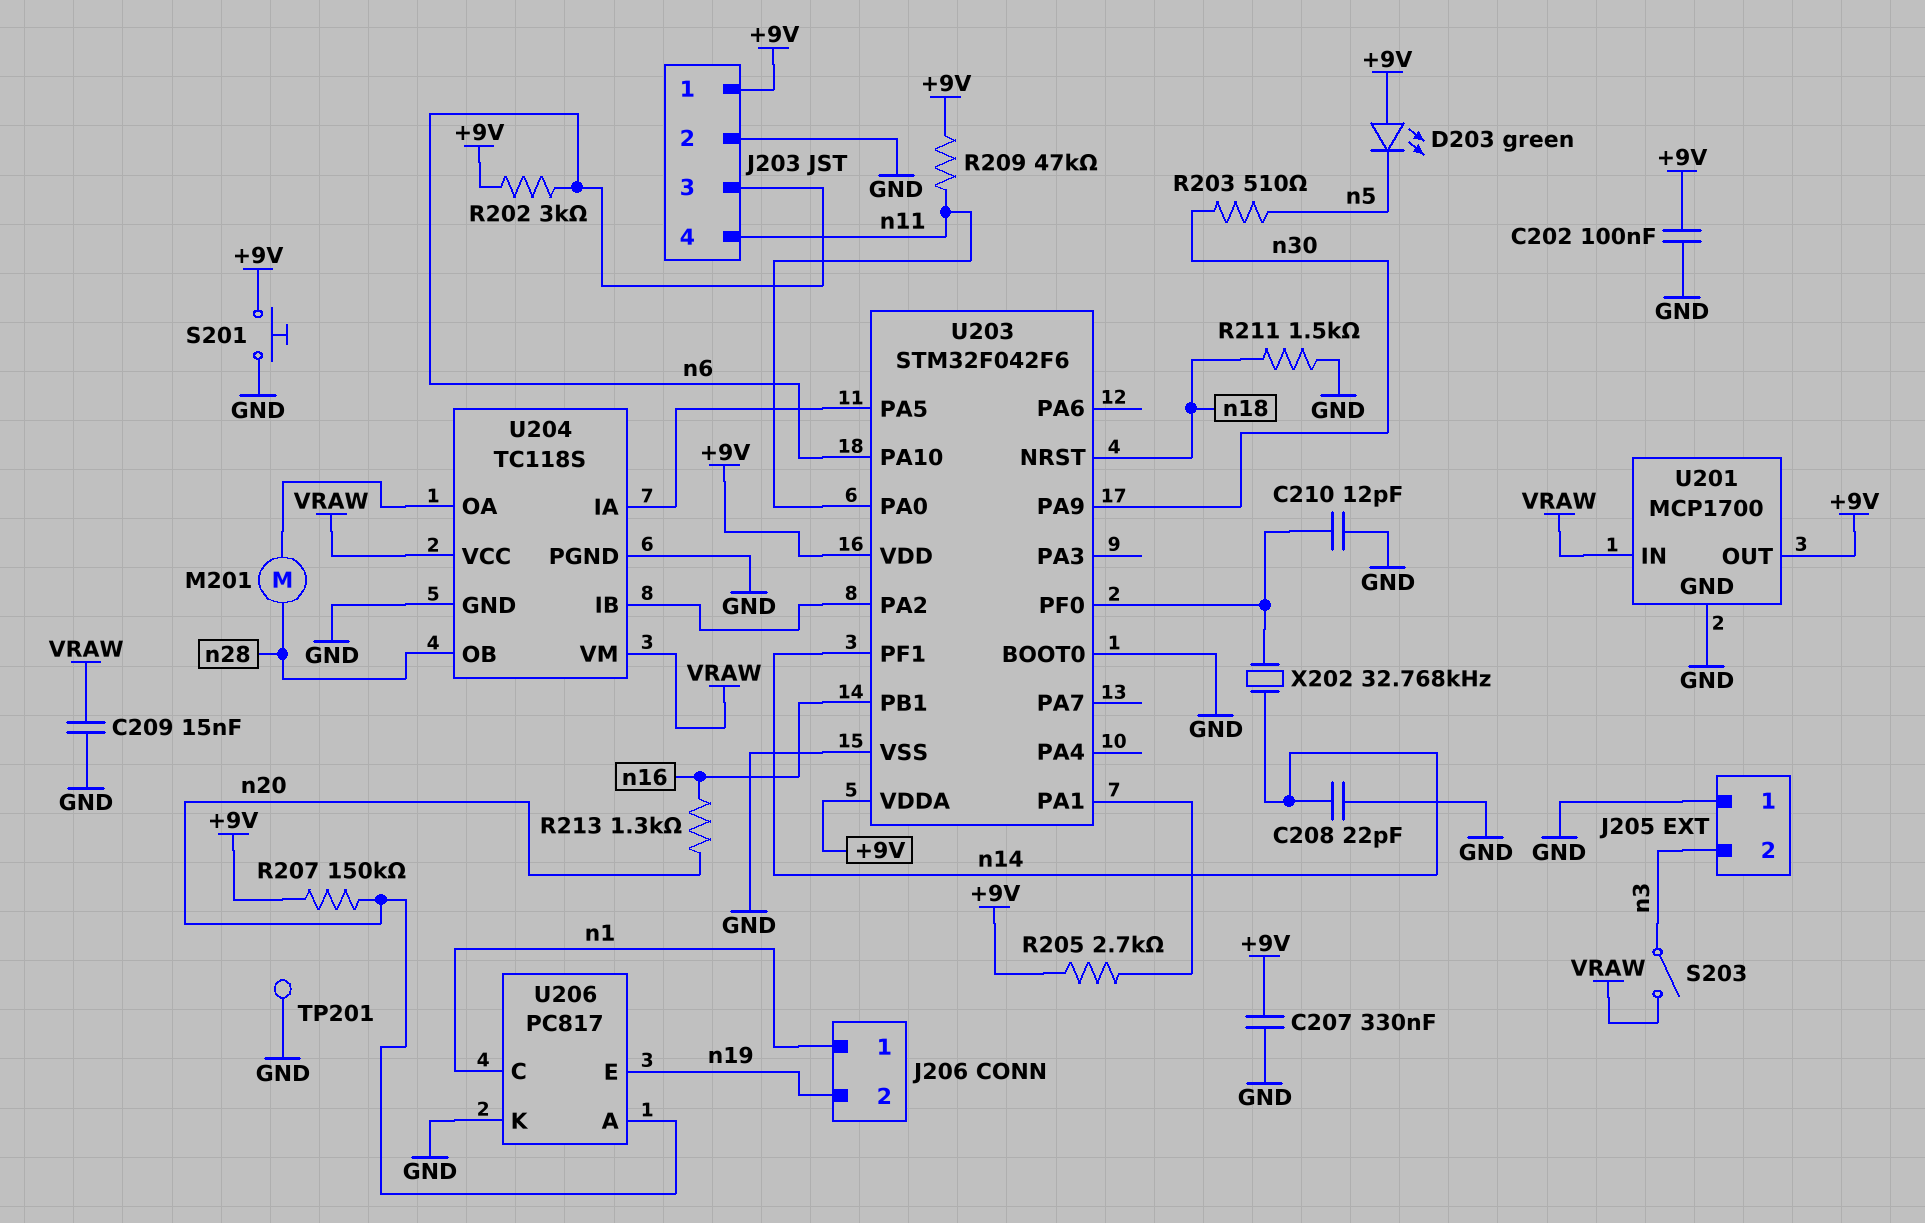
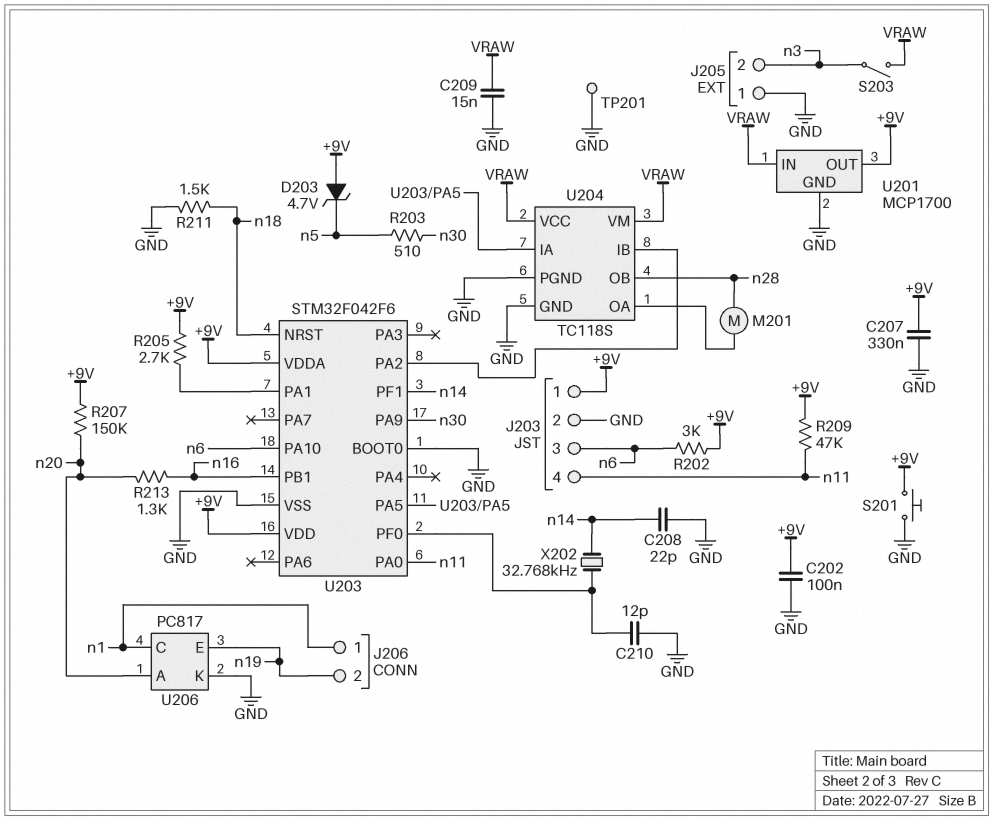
D203: LED green (A +9V, K n5) -> zener 4.7V (A +9V, K n5)

